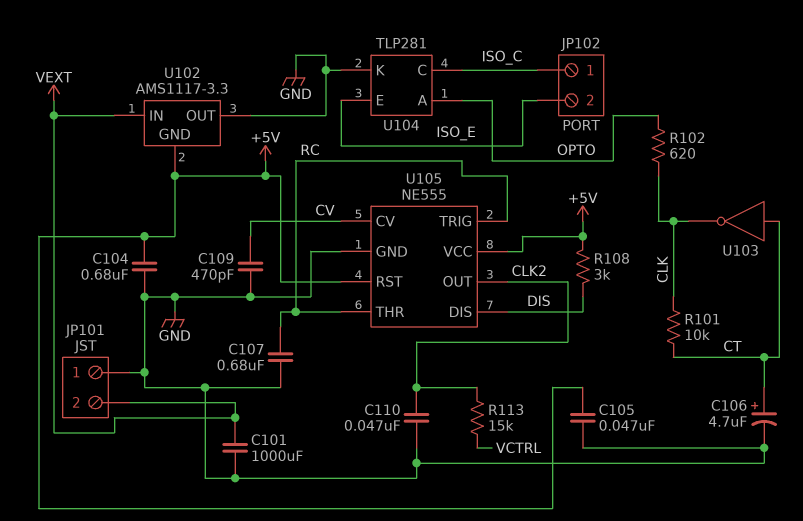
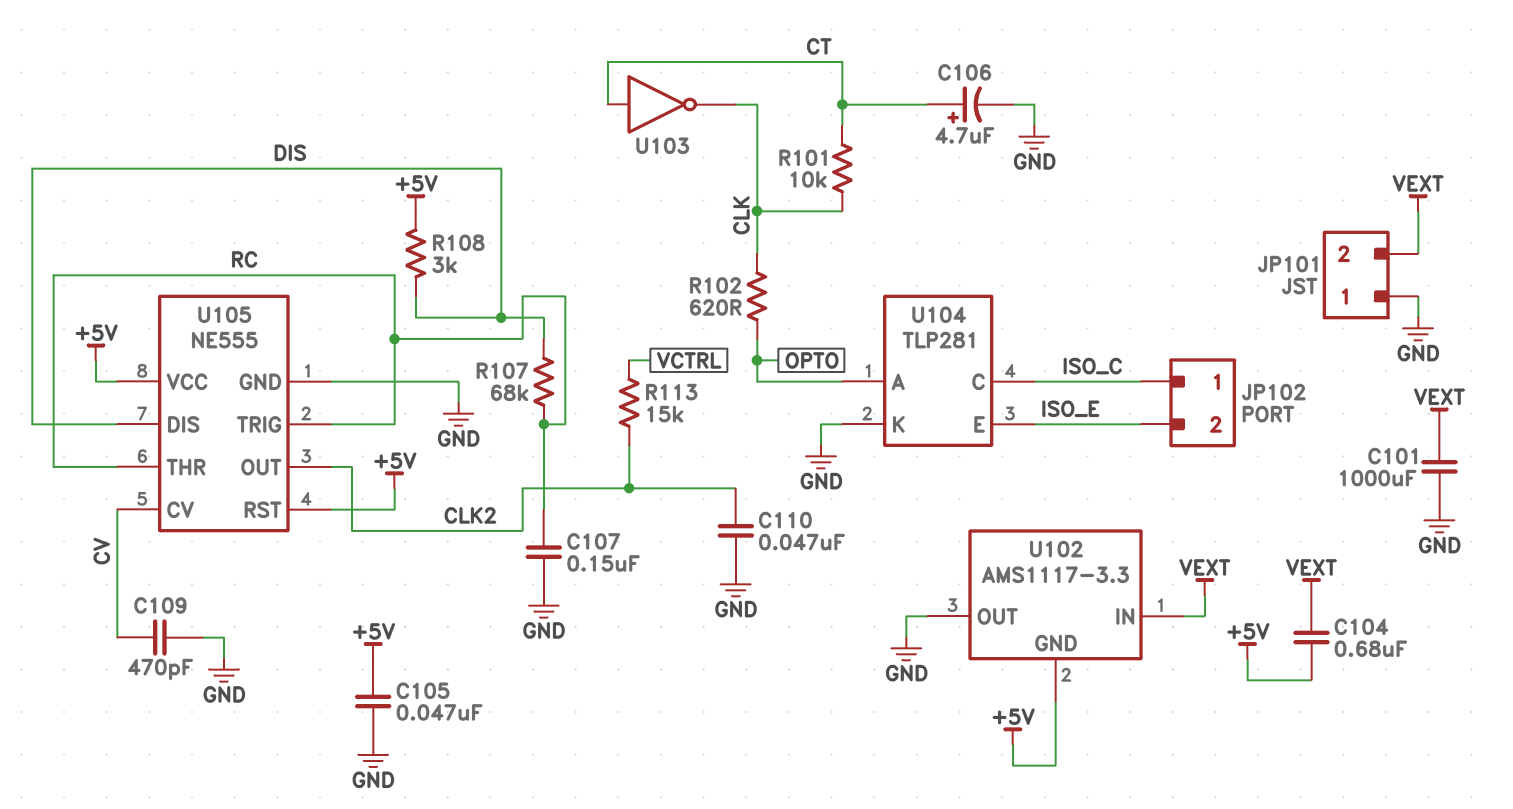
C104: 680nF (+5V, GND) -> 680nF (+5V, VEXT)
C107: 680nF (GND, RC) -> 150nF (GND, RC)
R107: none -> 68k (DIS, RC)

